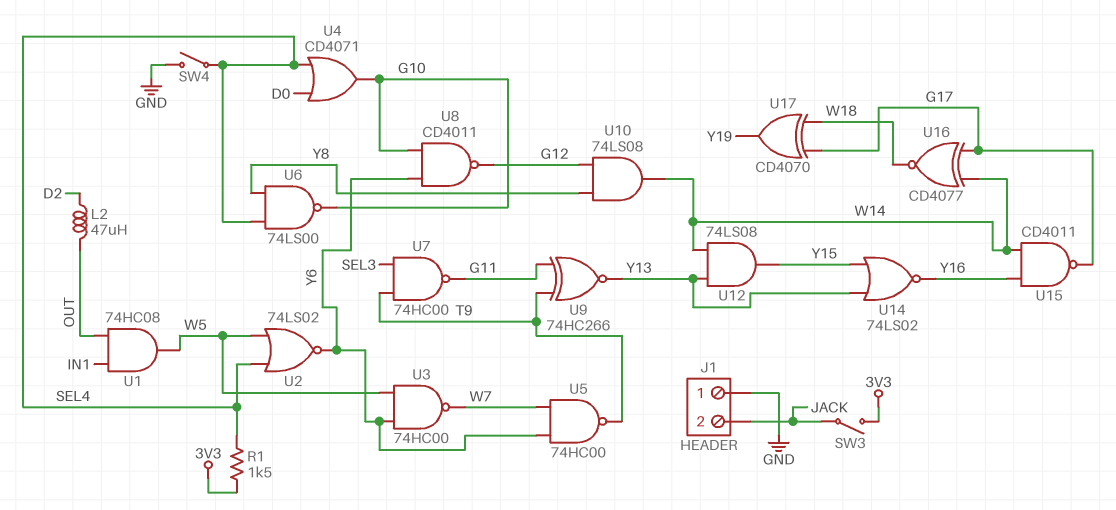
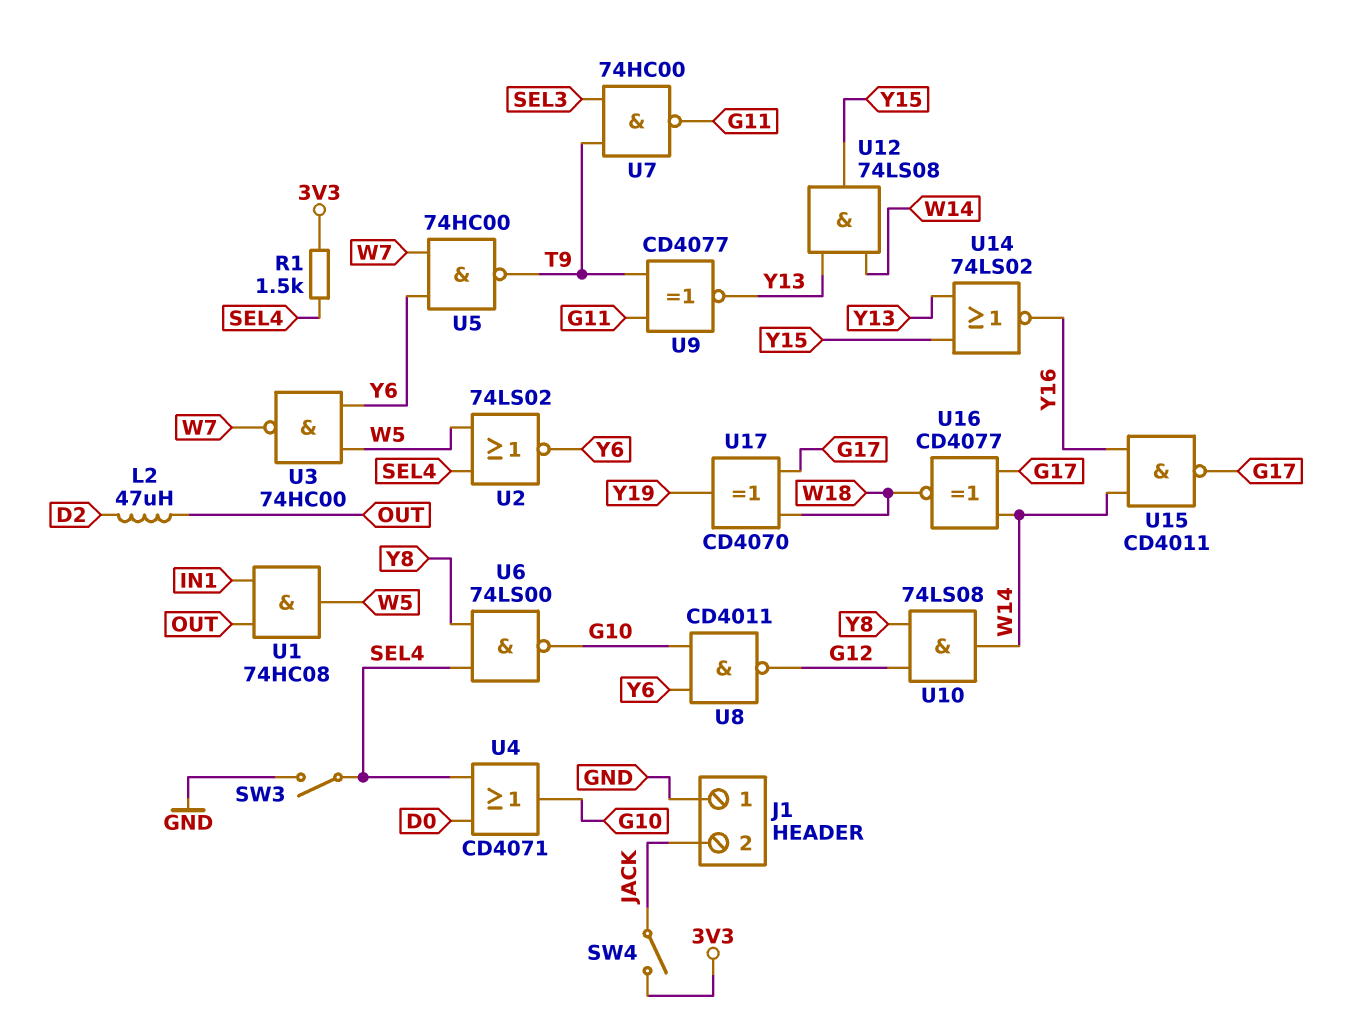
SW3: switch (3V3, JACK) -> switch (GND, SEL4)
SW4: switch (GND, SEL4) -> switch (3V3, JACK)
U9: XNOR 74HC266 (in G11, in T9, out Y13) -> XNOR CD4077 (in G11, in T9, out Y13)

